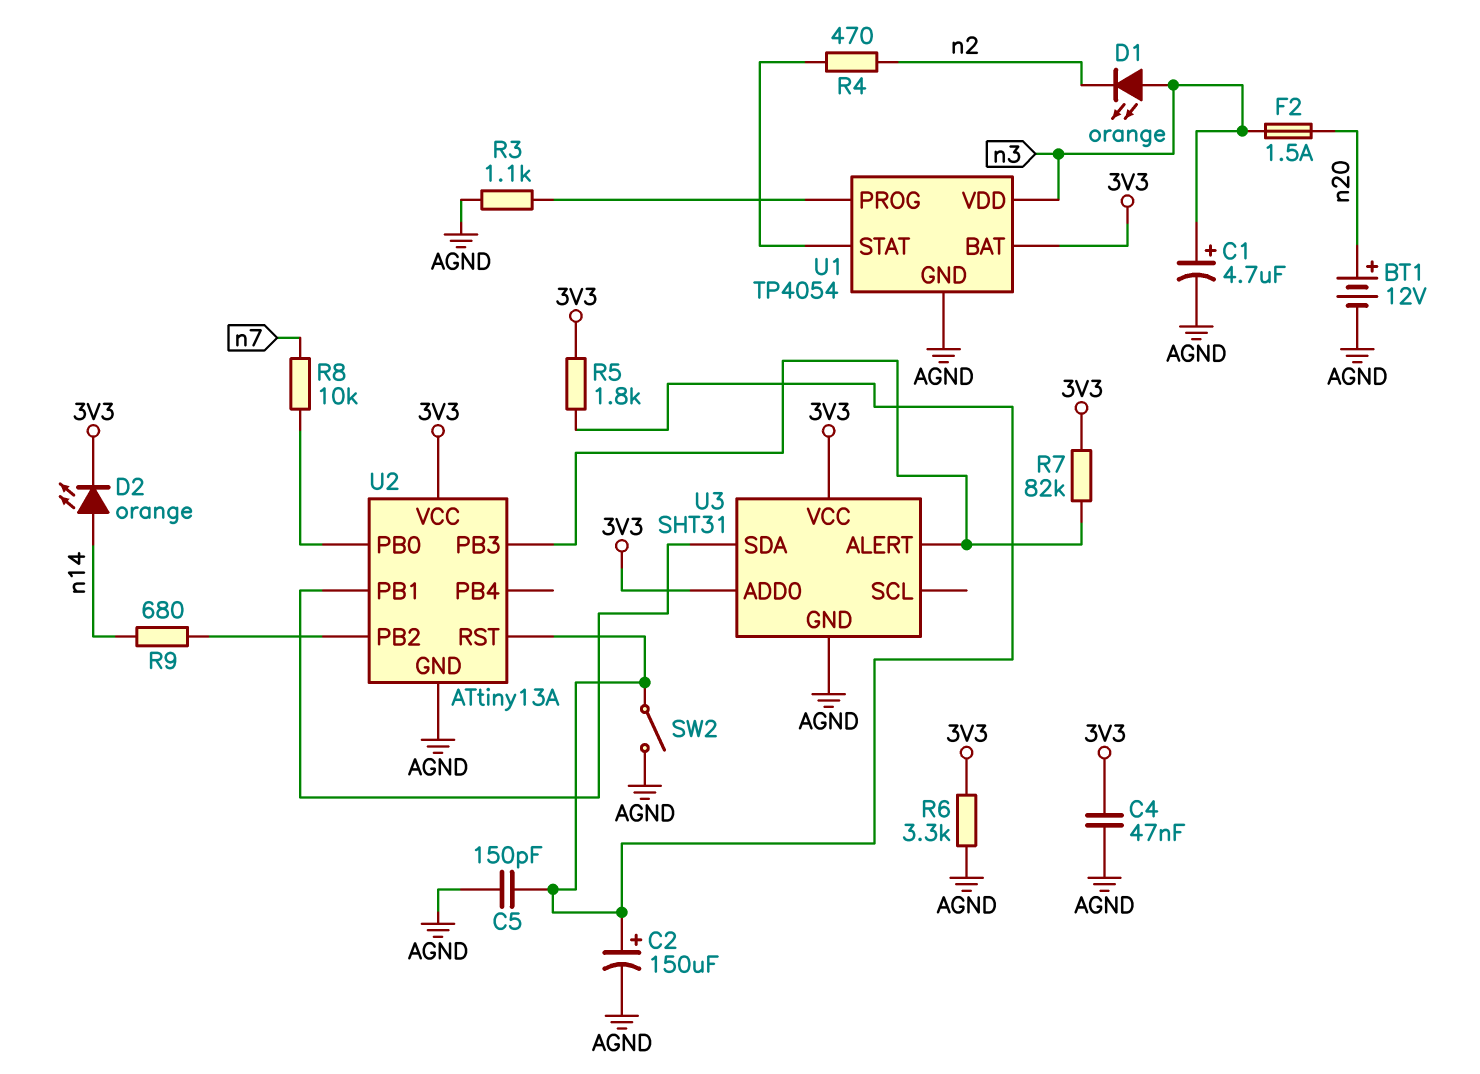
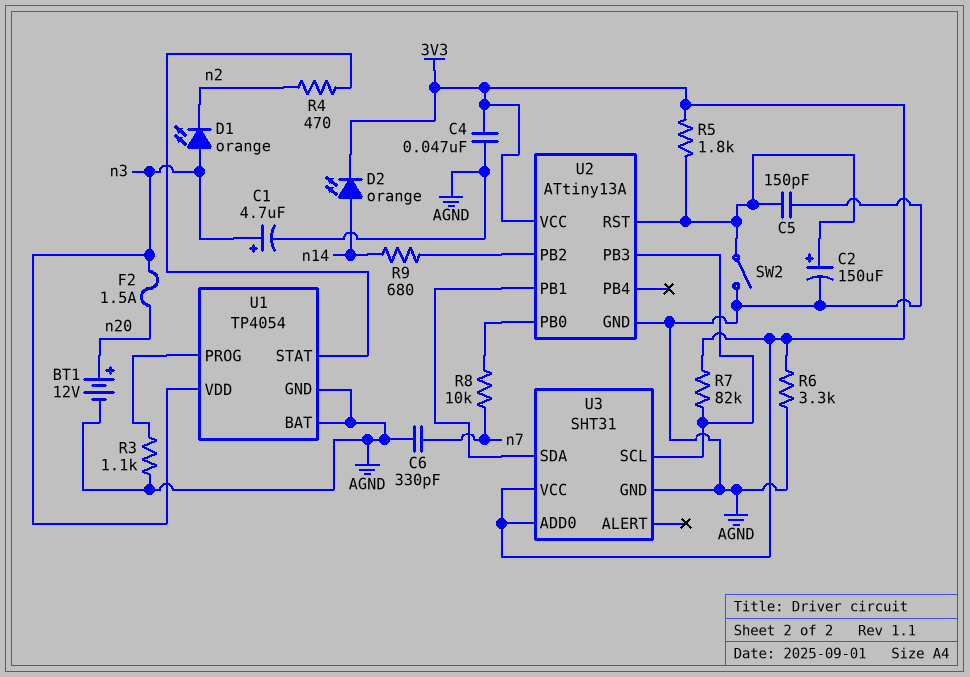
C6: none -> 330pF (AGND, n7)
U1 pin BAT: 3V3 -> AGND
U3 pin ALERT: U2/PB3 -> none
U3 pin SCL: none -> U2/PB3

